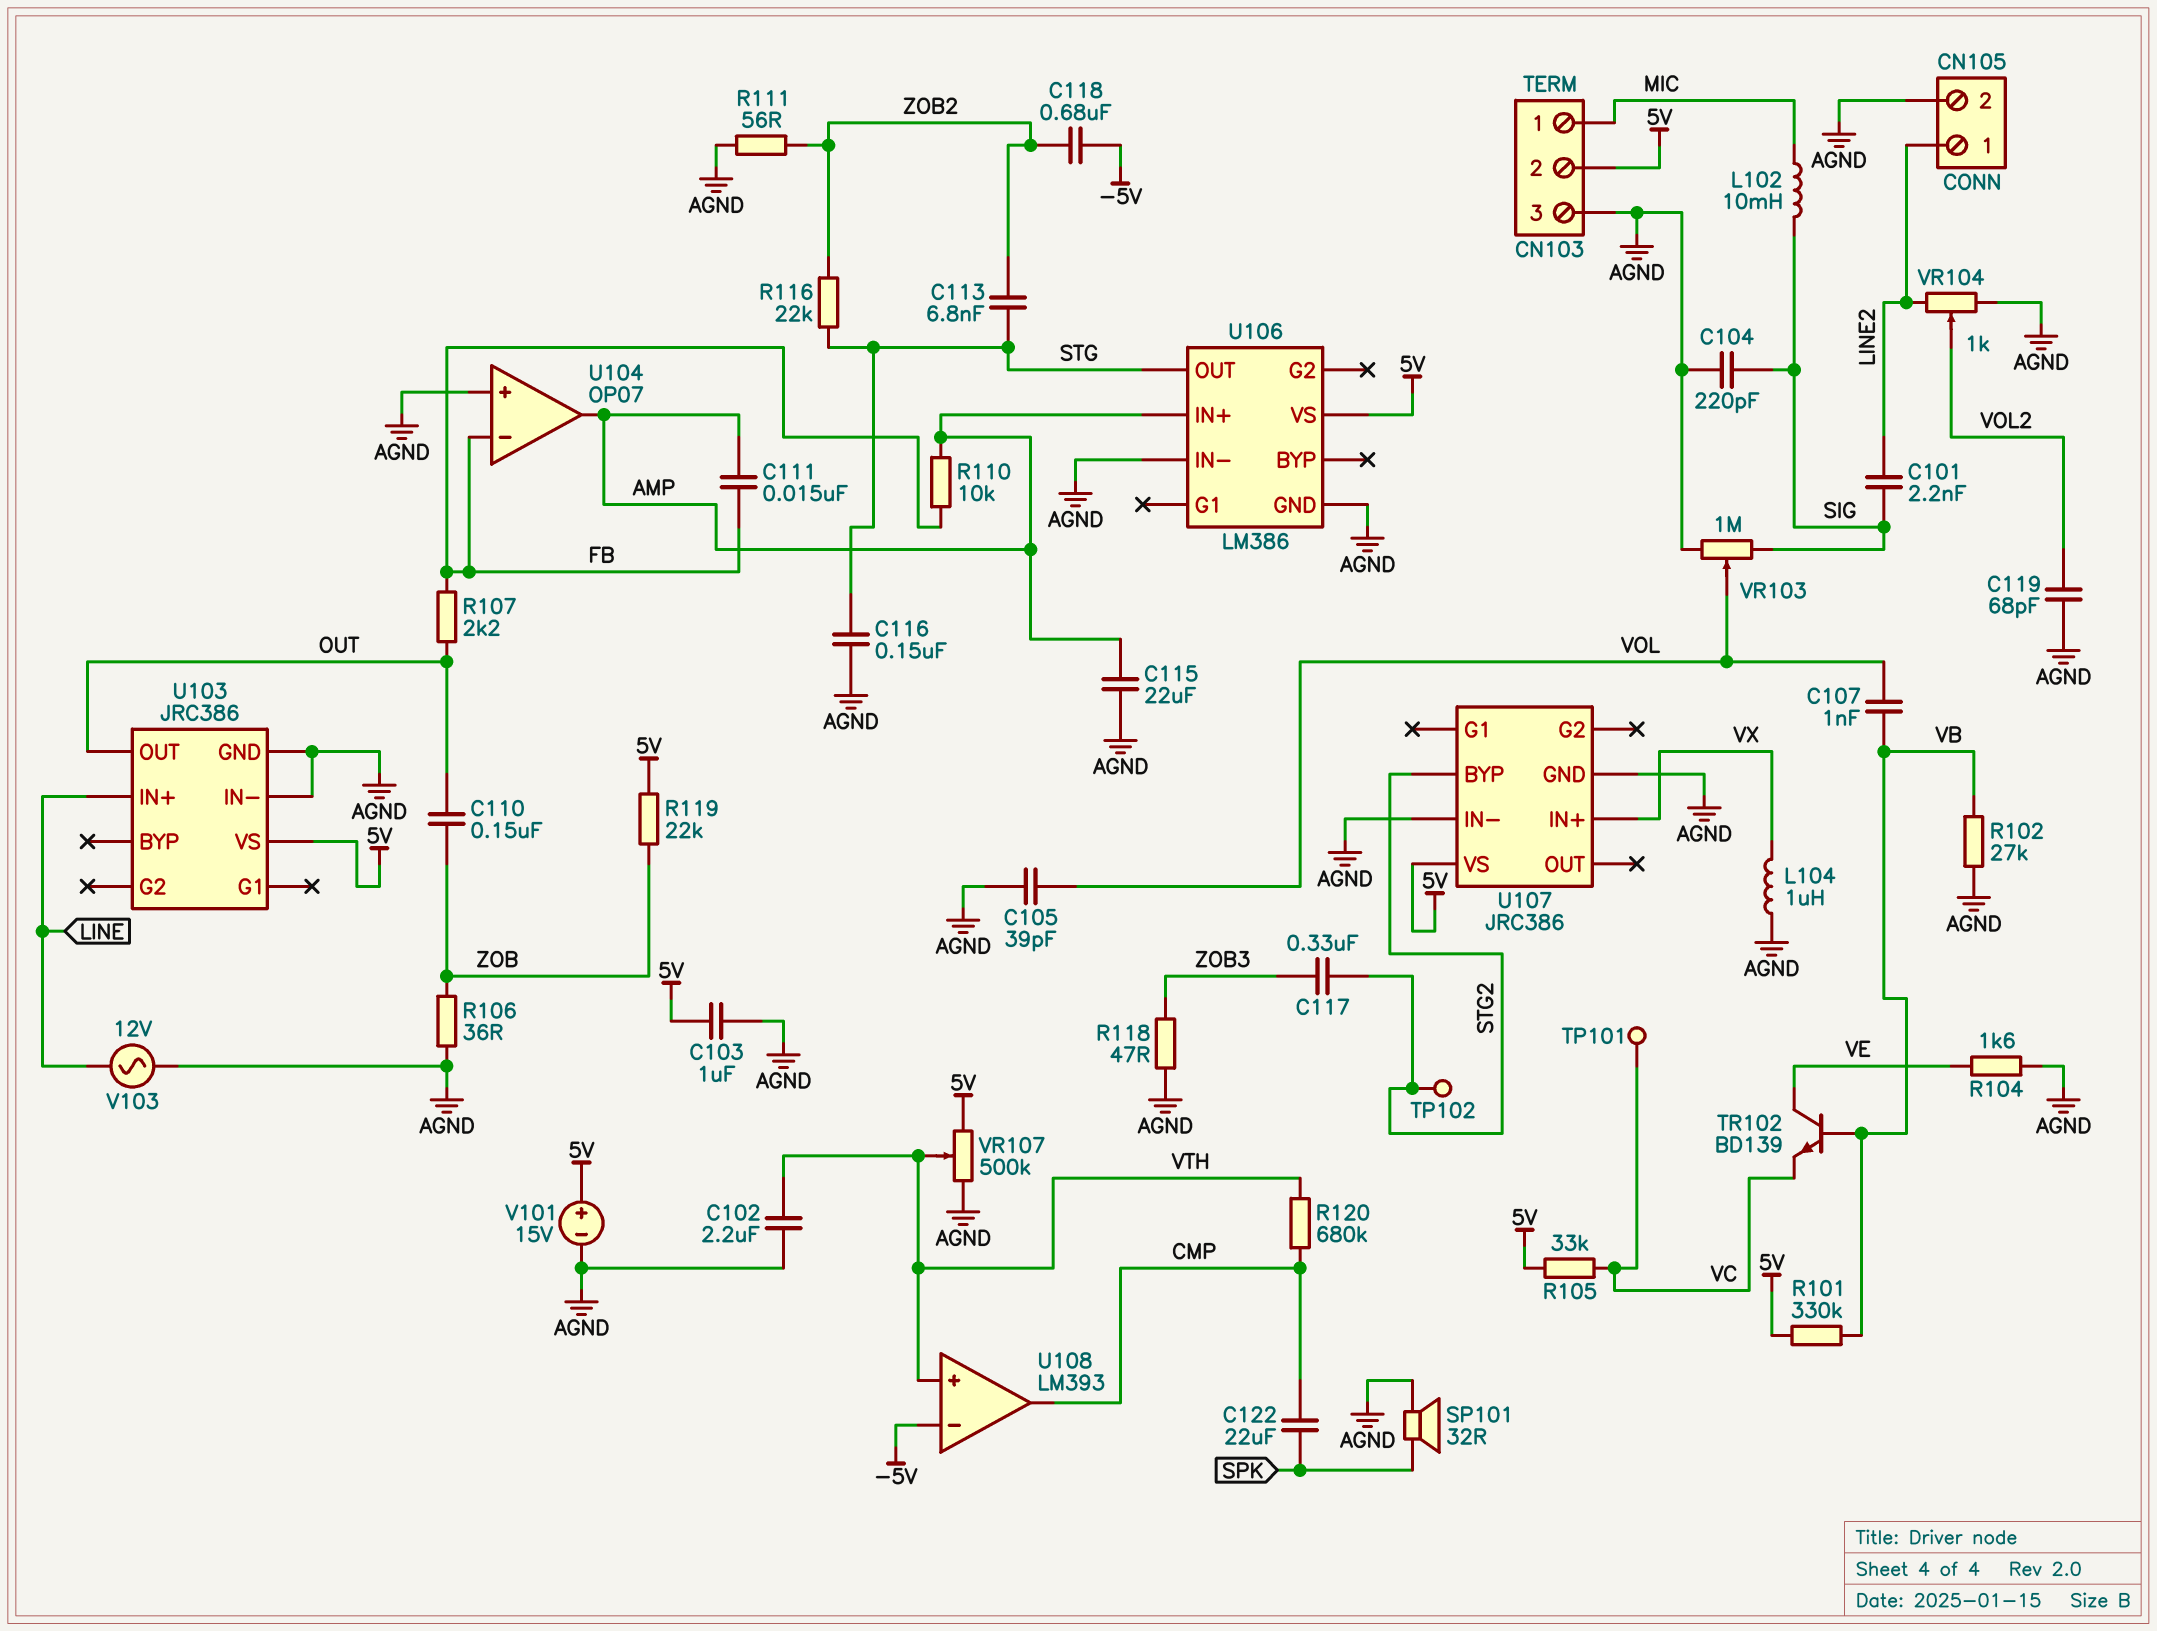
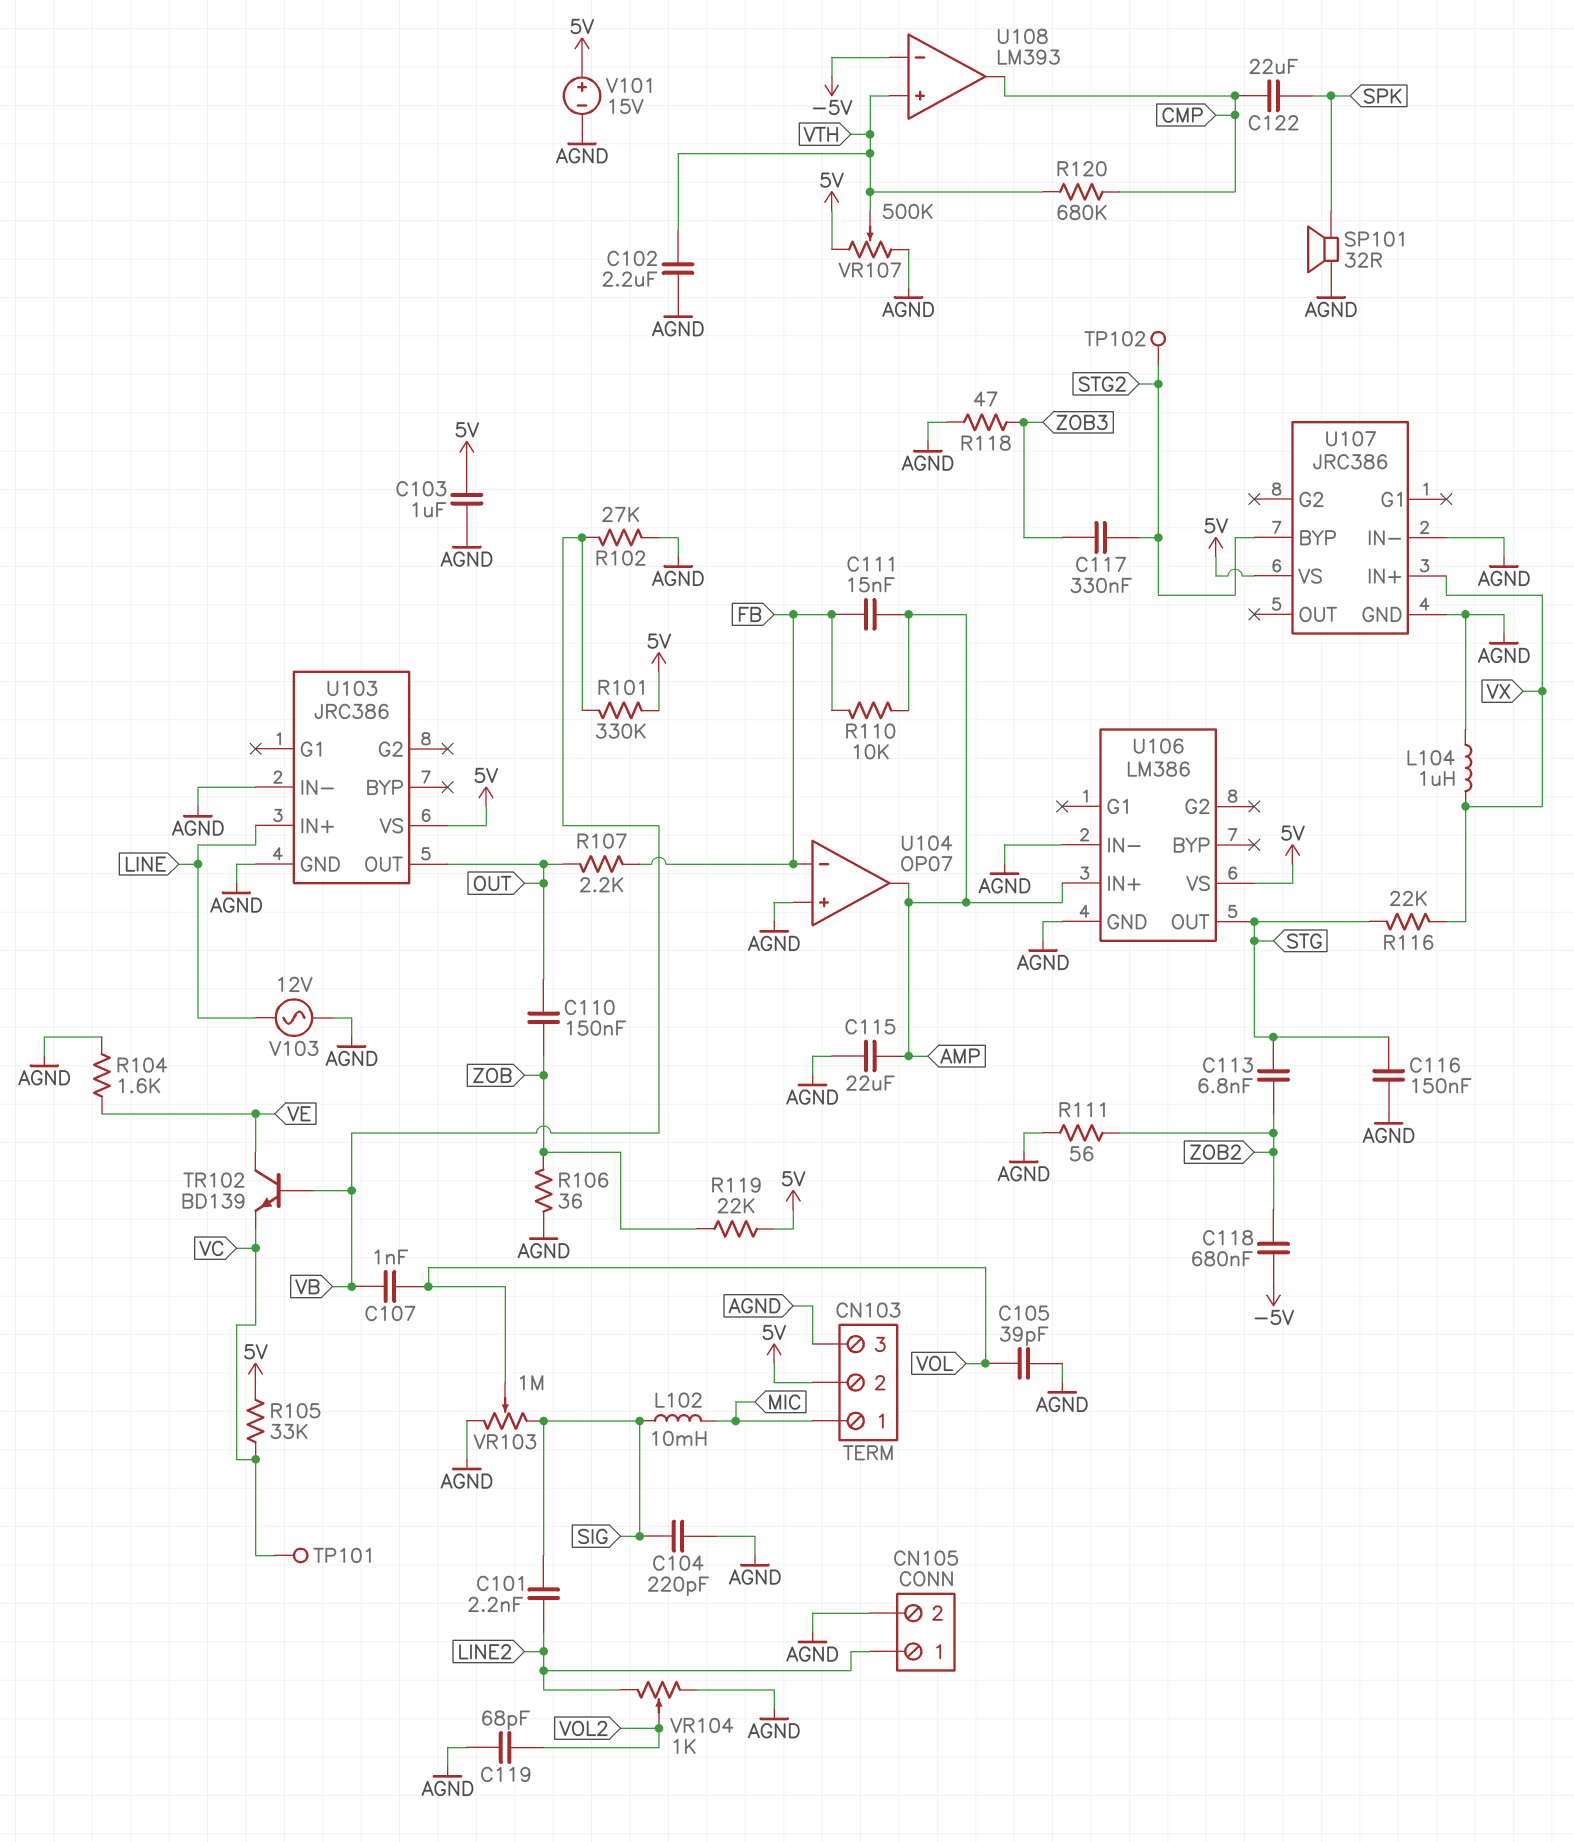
R116: 22k (STG, ZOB2) -> 22k (STG, VX)

